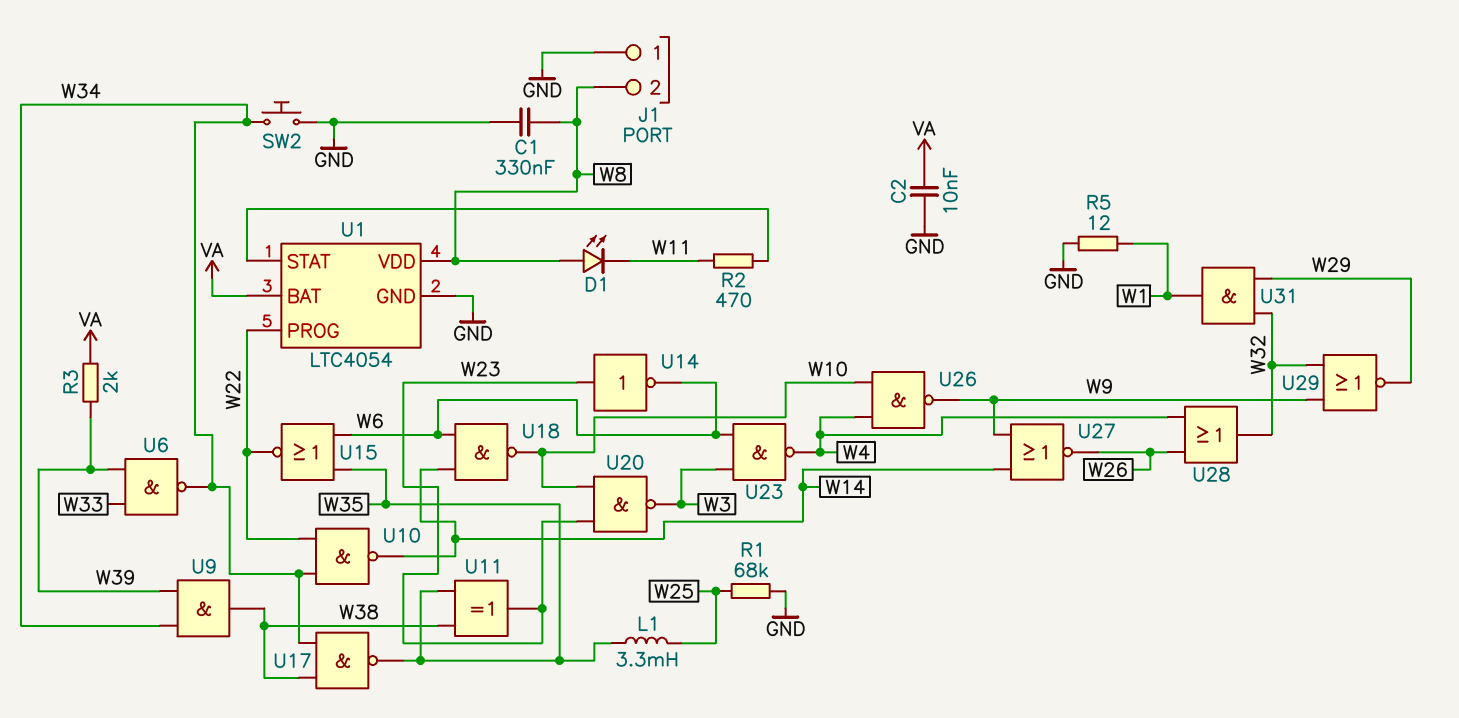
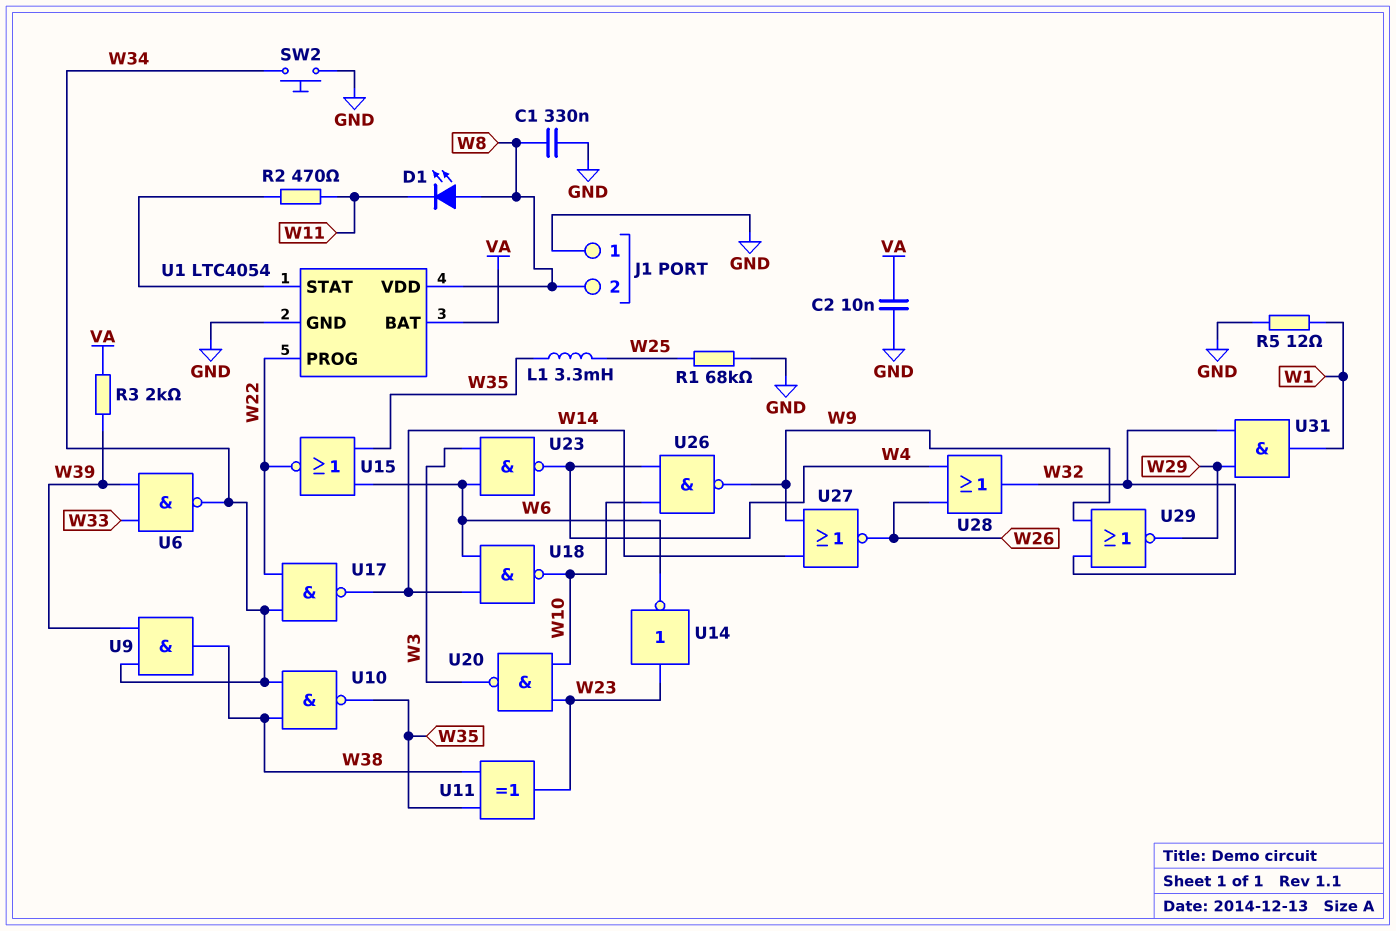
U10: NAND (in W22, in W34, out W14) -> NAND (in W34, in W38, out W35)
U17: NAND (in W34, in W38, out W35) -> NAND (in W22, in W34, out W14)

